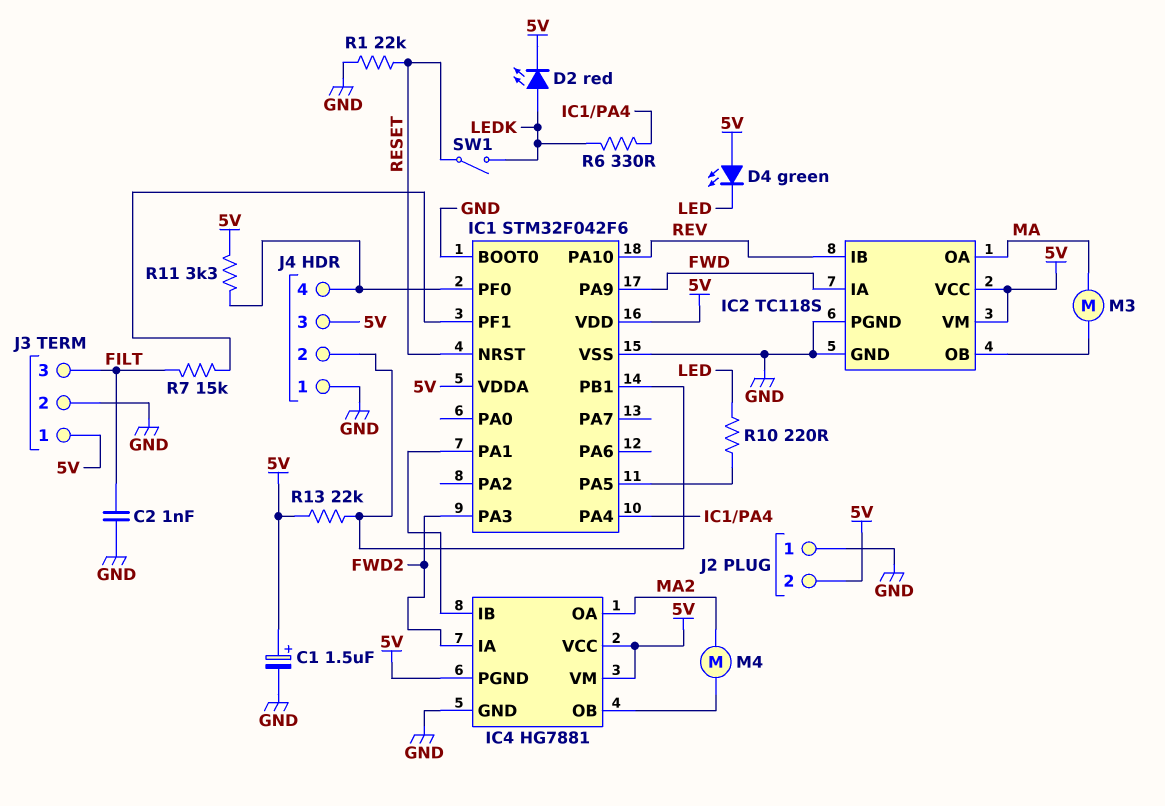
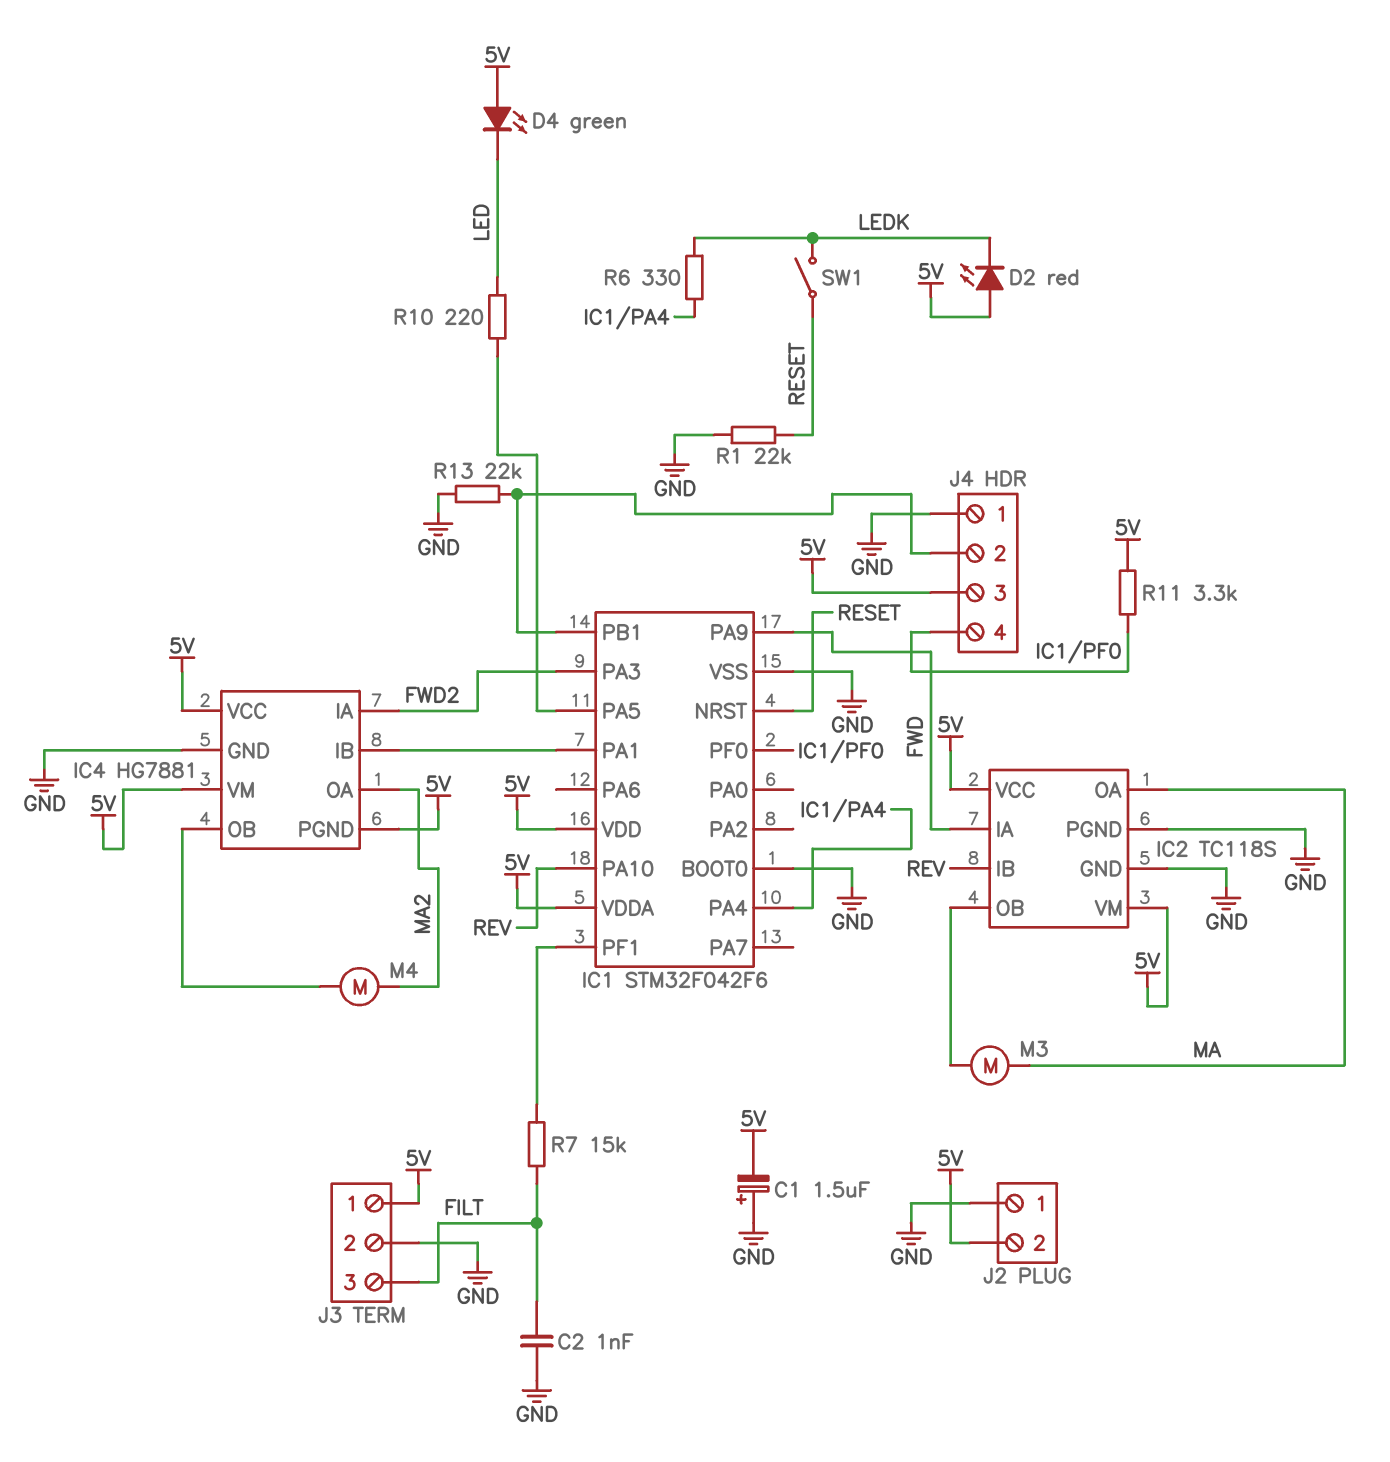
C1: 1.5uF (plus 5V, minus GND) -> 1.5uF (plus GND, minus 5V)
D2: LED red (A LEDK, K 5V) -> LED red (A 5V, K LEDK)
R13: 22k (5V, IC1/PB1) -> 22k (GND, IC1/PB1)

